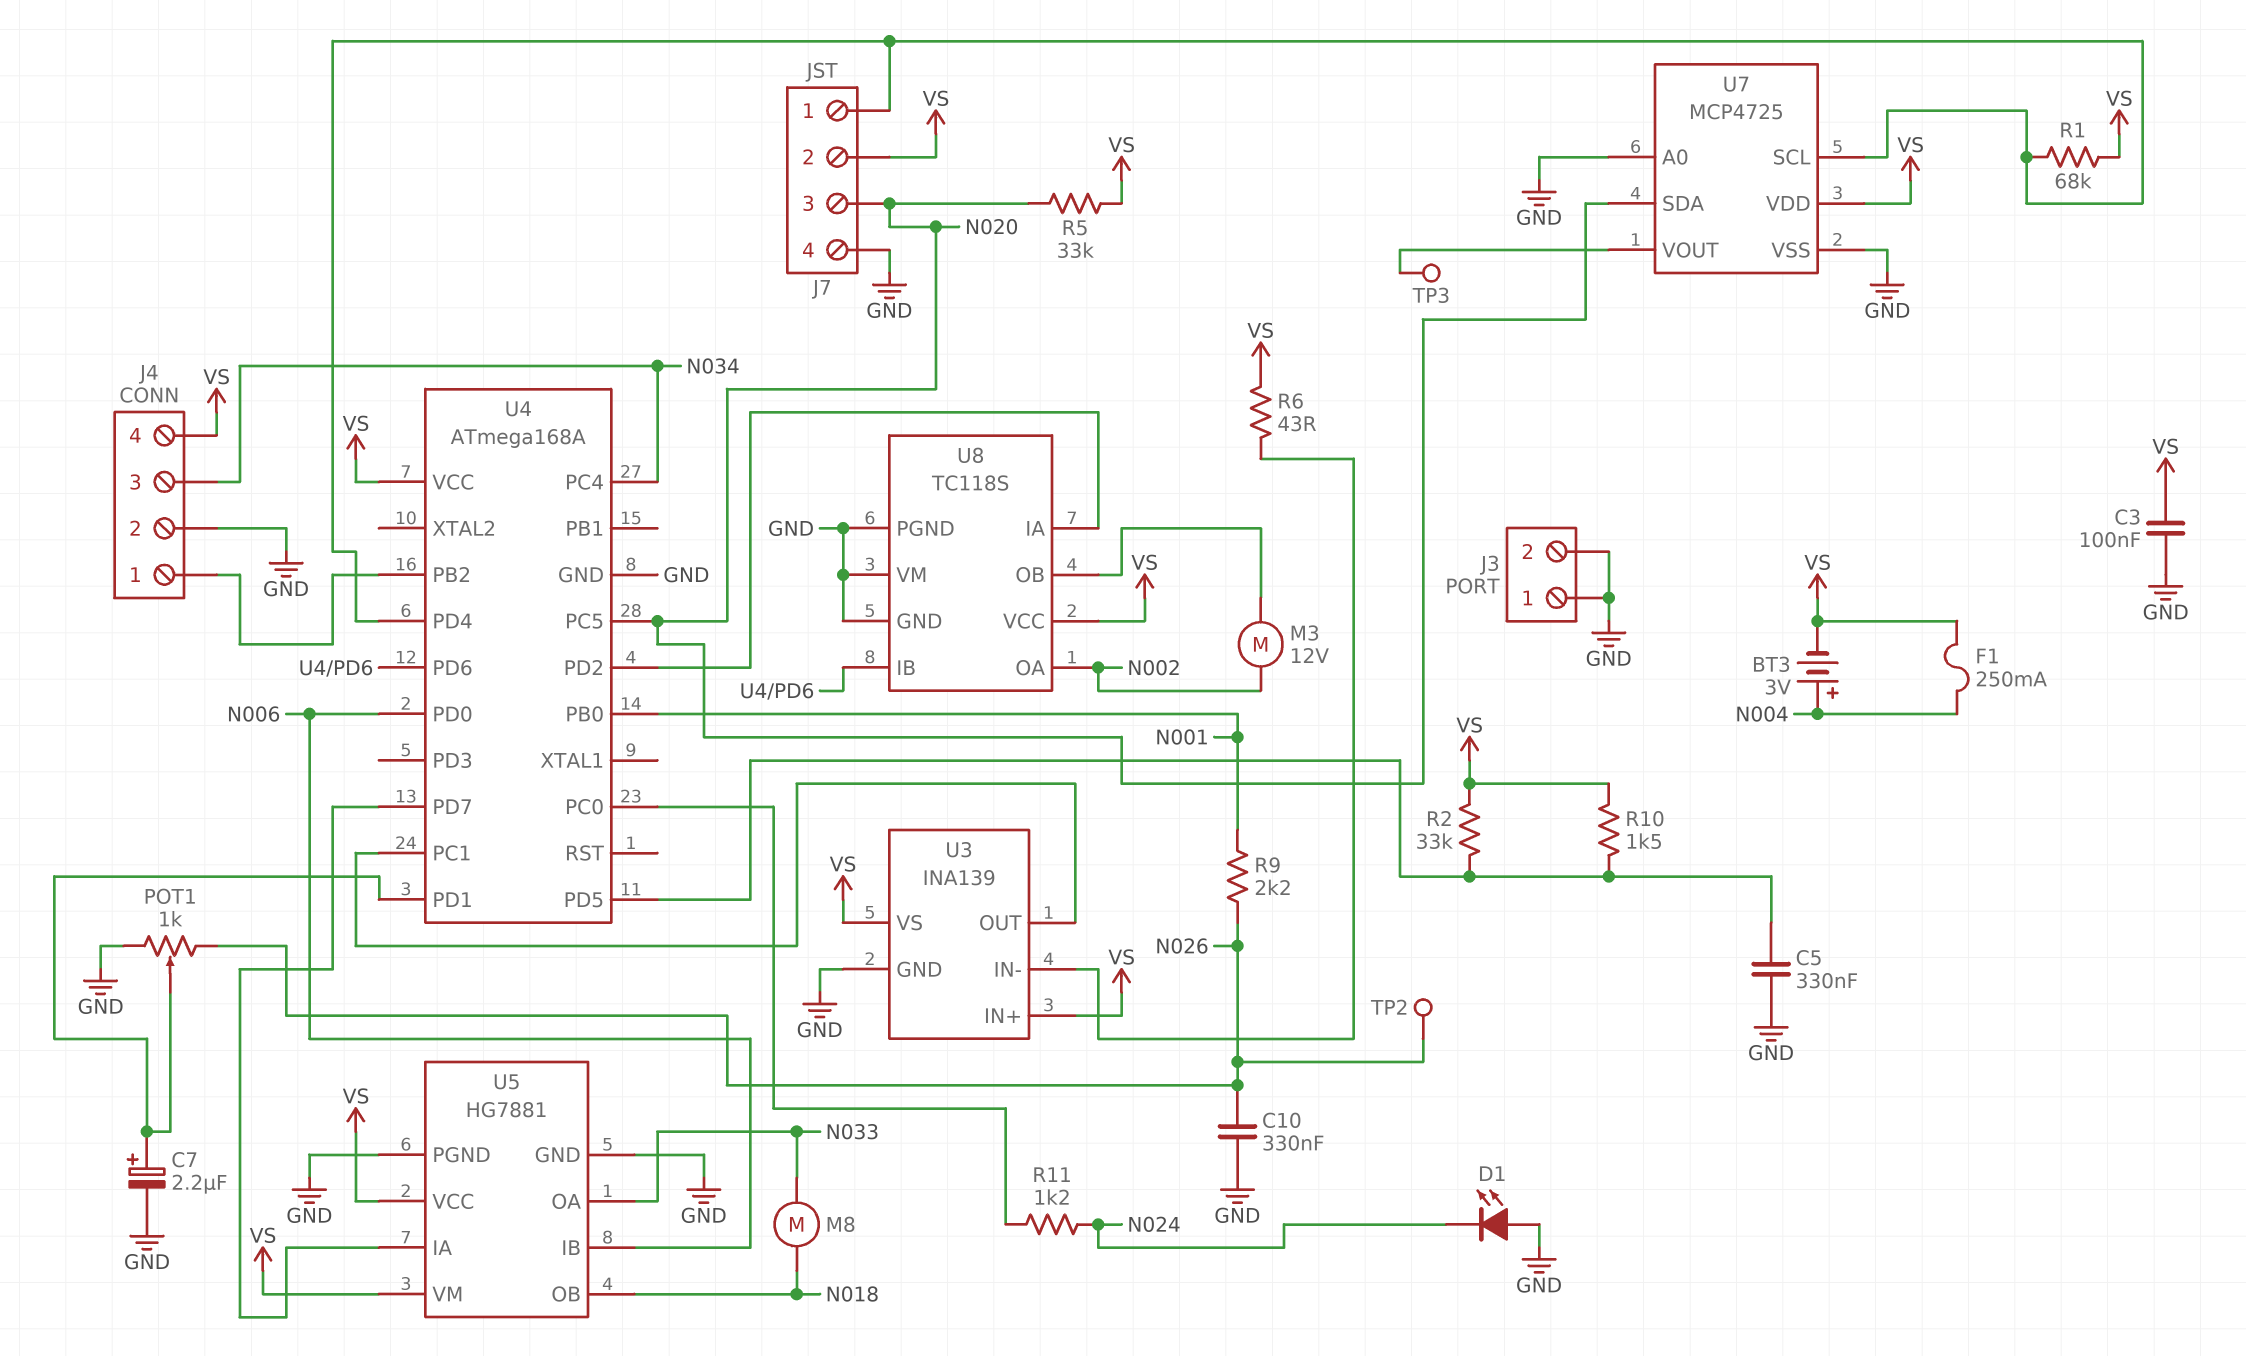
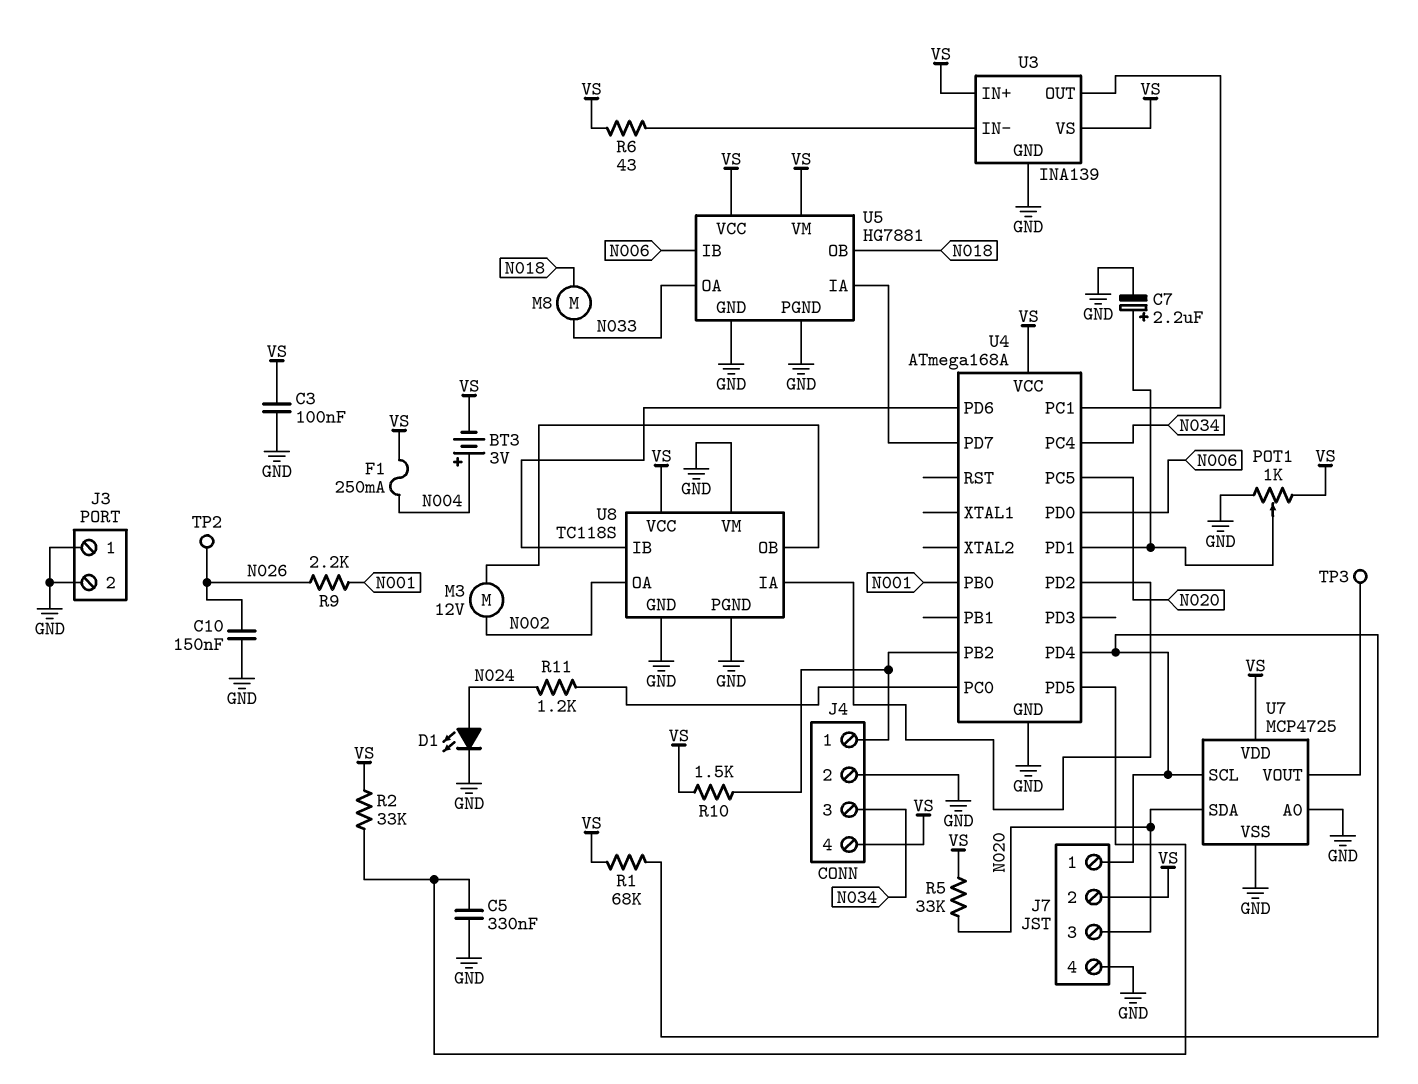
C10: 330nF (GND, N026) -> 150nF (GND, N026)
D1: LED (A GND, K N024) -> LED (A N024, K GND)
POT1: 1k (GND, N026, wiper U4/PD1) -> 1k (GND, VS, wiper U4/PD1)
R10: 1.5k (U4/PD5, VS) -> 1.5k (J4/1, VS)

